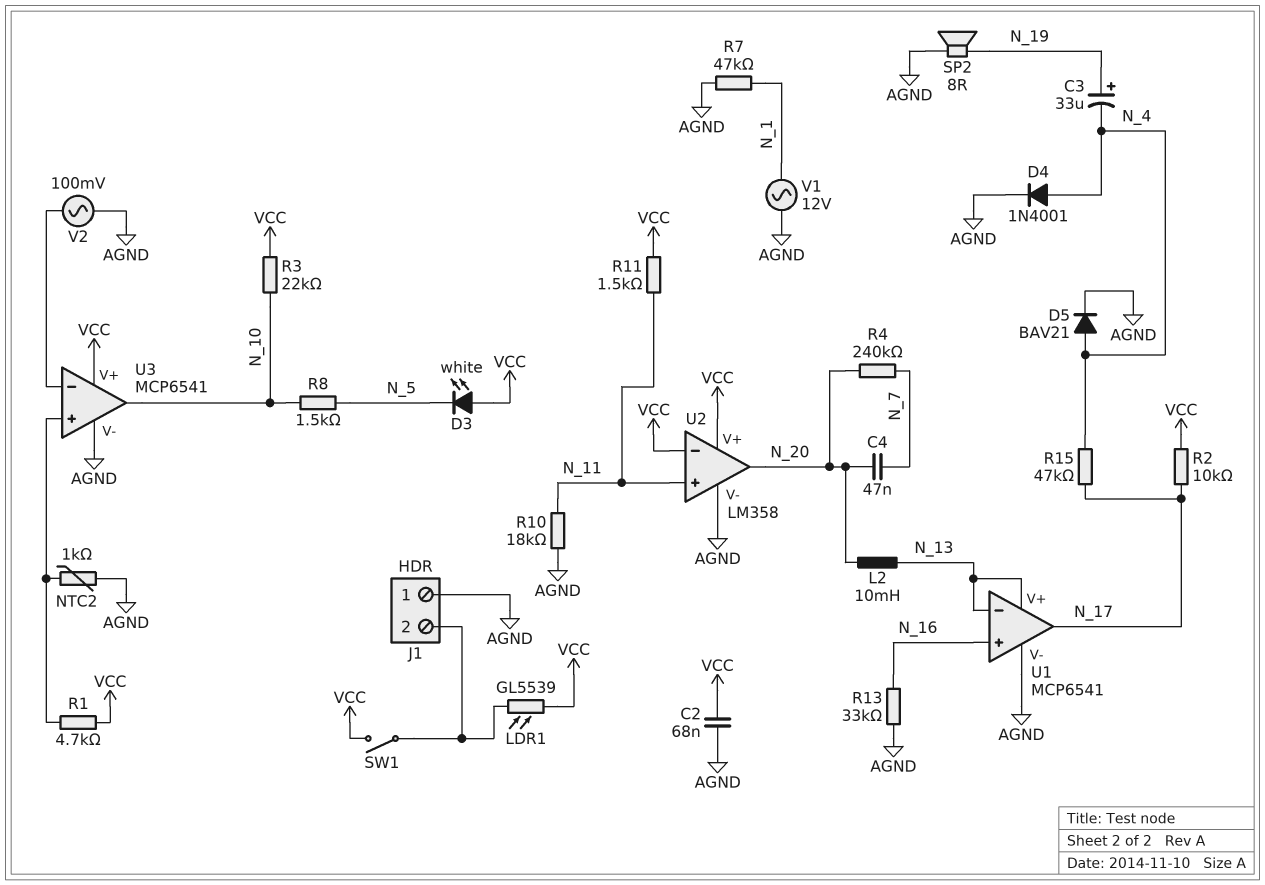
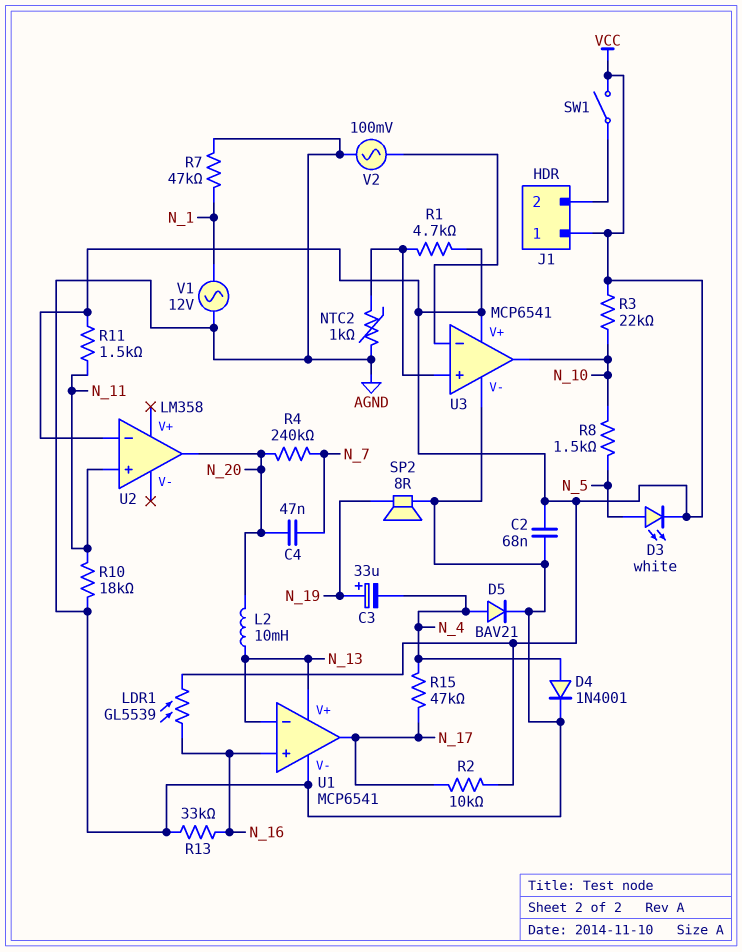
D3: LED white (A VCC, K N_5) -> LED white (A N_5, K VCC)
J1 pin 1: AGND -> VCC
LDR1: GL5539 (J1/2, VCC) -> GL5539 (N_16, VCC)
U2 pin V+: VCC -> none
U2 pin V-: AGND -> none

